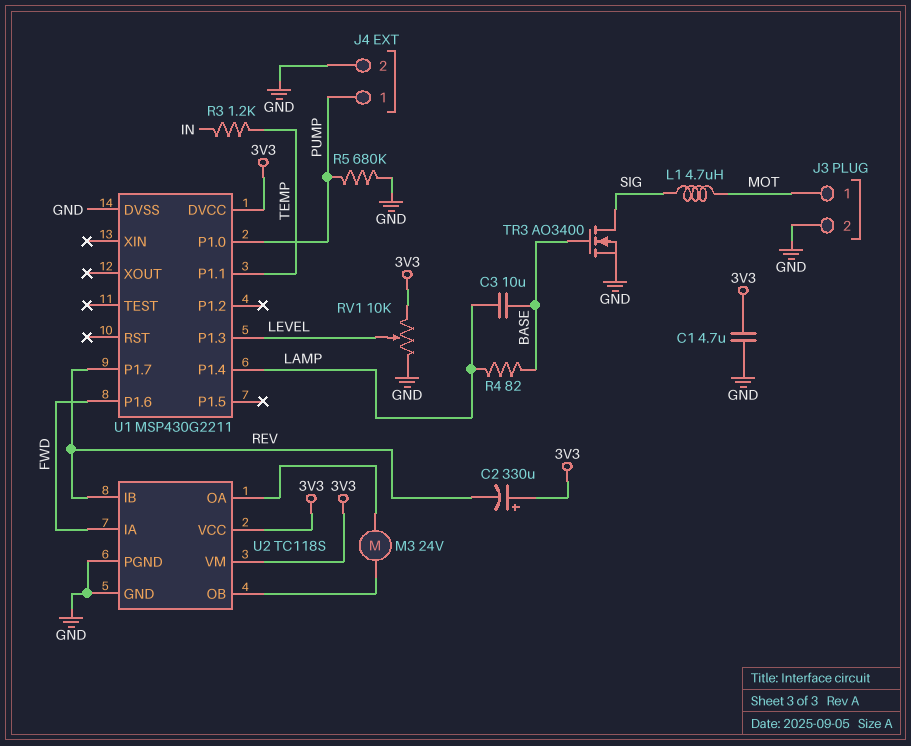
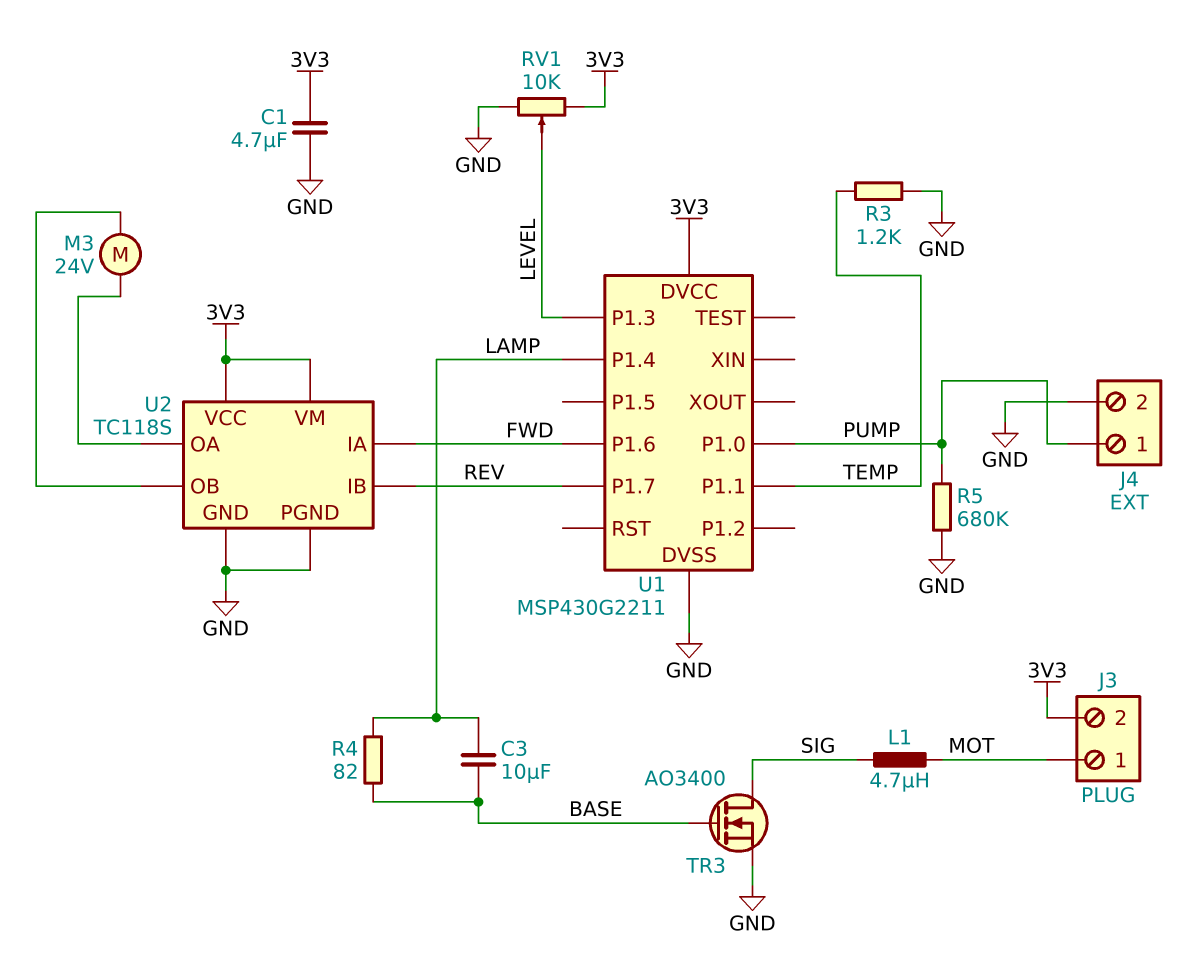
C2: 330uF (plus 3V3, minus REV) -> none
J3 pin 2: GND -> 3V3
R3: 1.2k (IN, TEMP) -> 1.2k (GND, TEMP)

